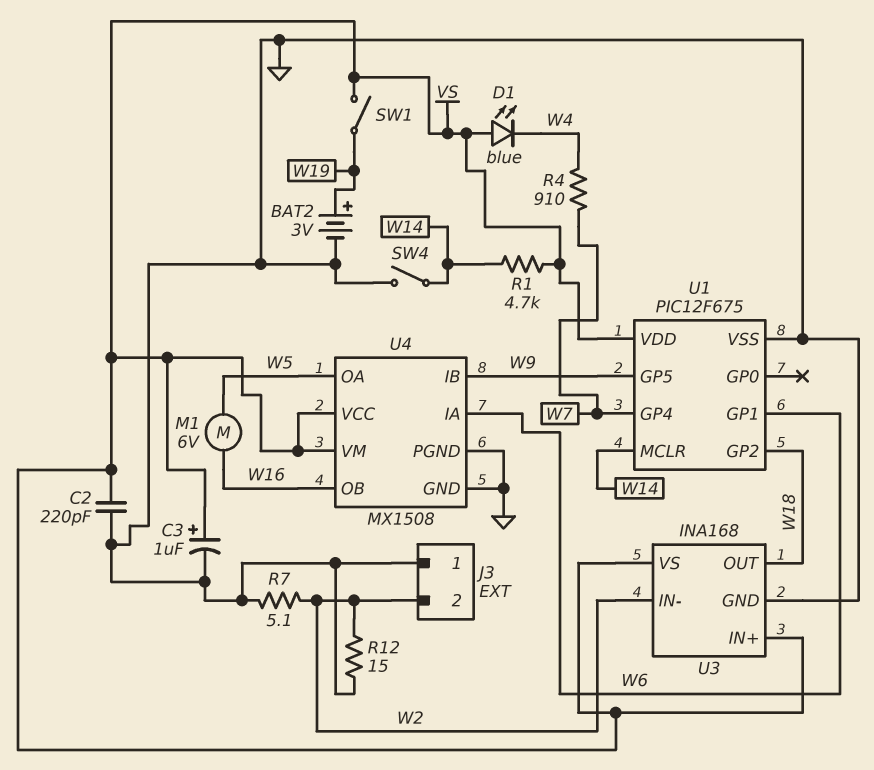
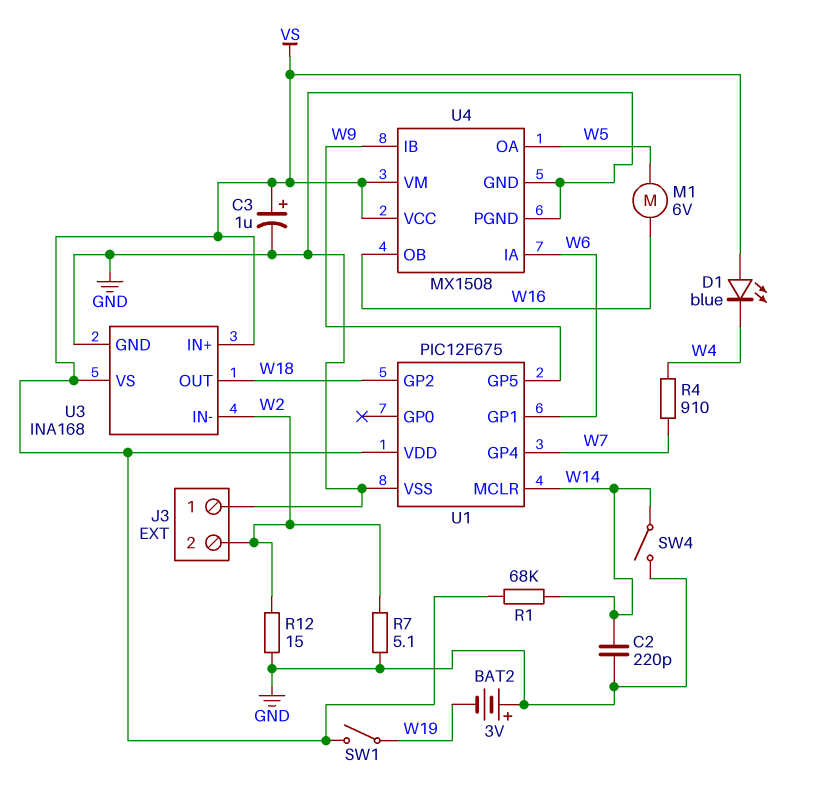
BAT2: 3V (plus W19, minus GND) -> 3V (plus GND, minus W19)
C2: 220pF (GND, VS) -> 220pF (GND, W14)
R1: 4.7k (VS, W14) -> 68k (VS, W14)

